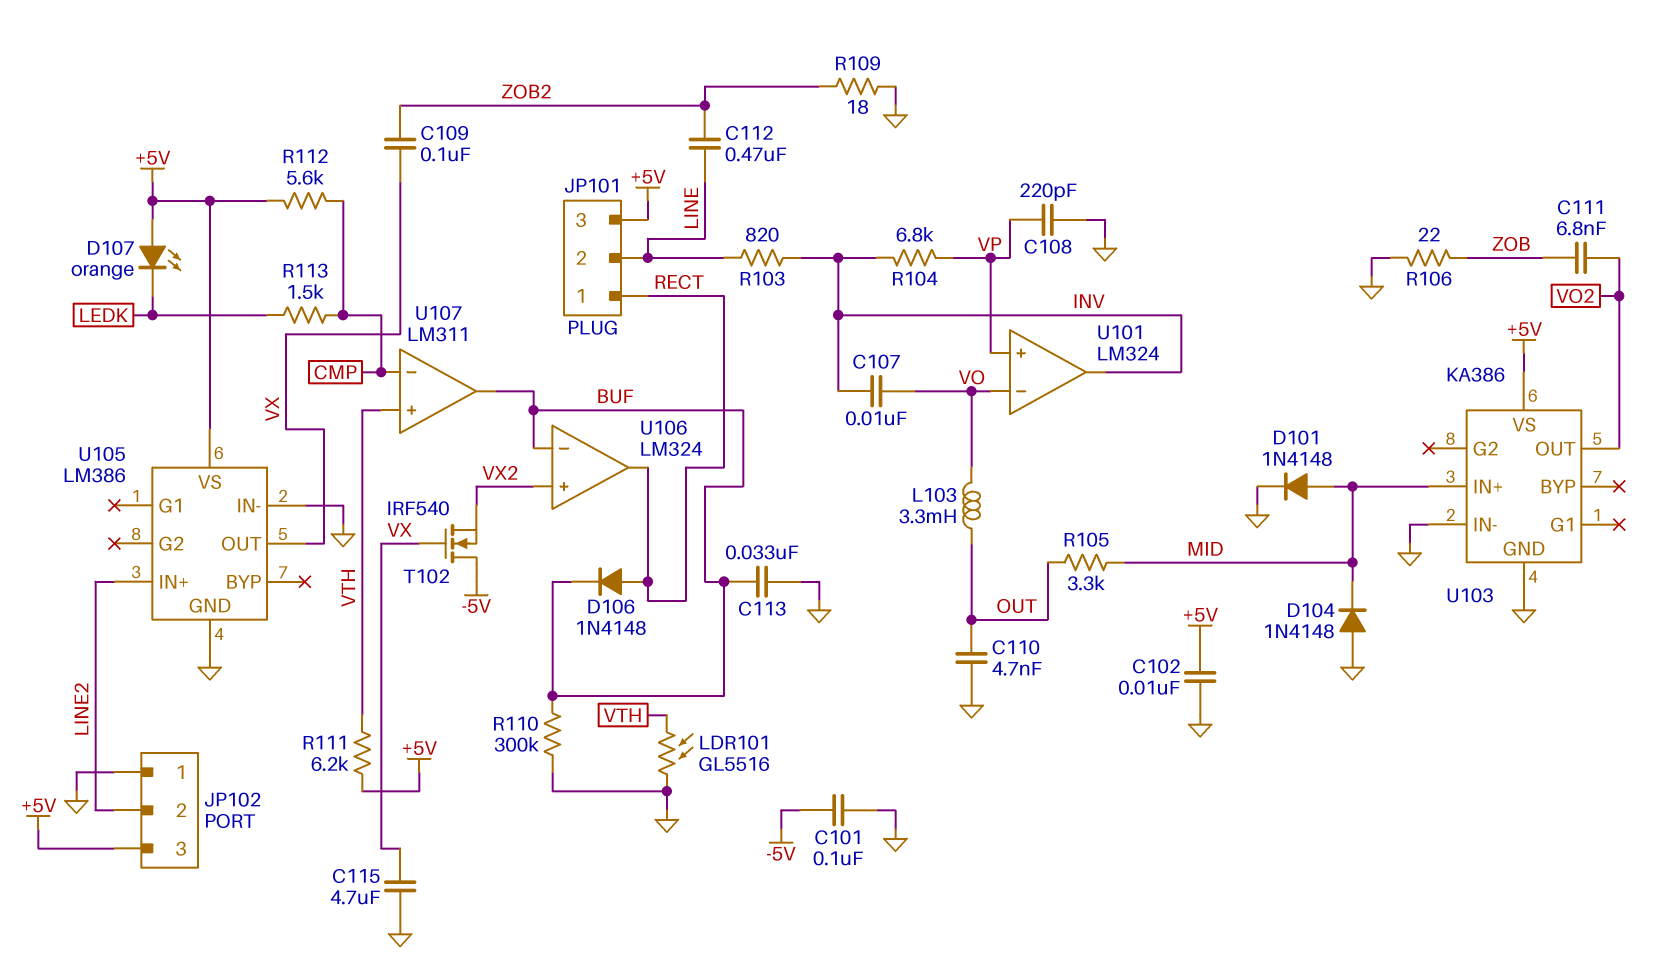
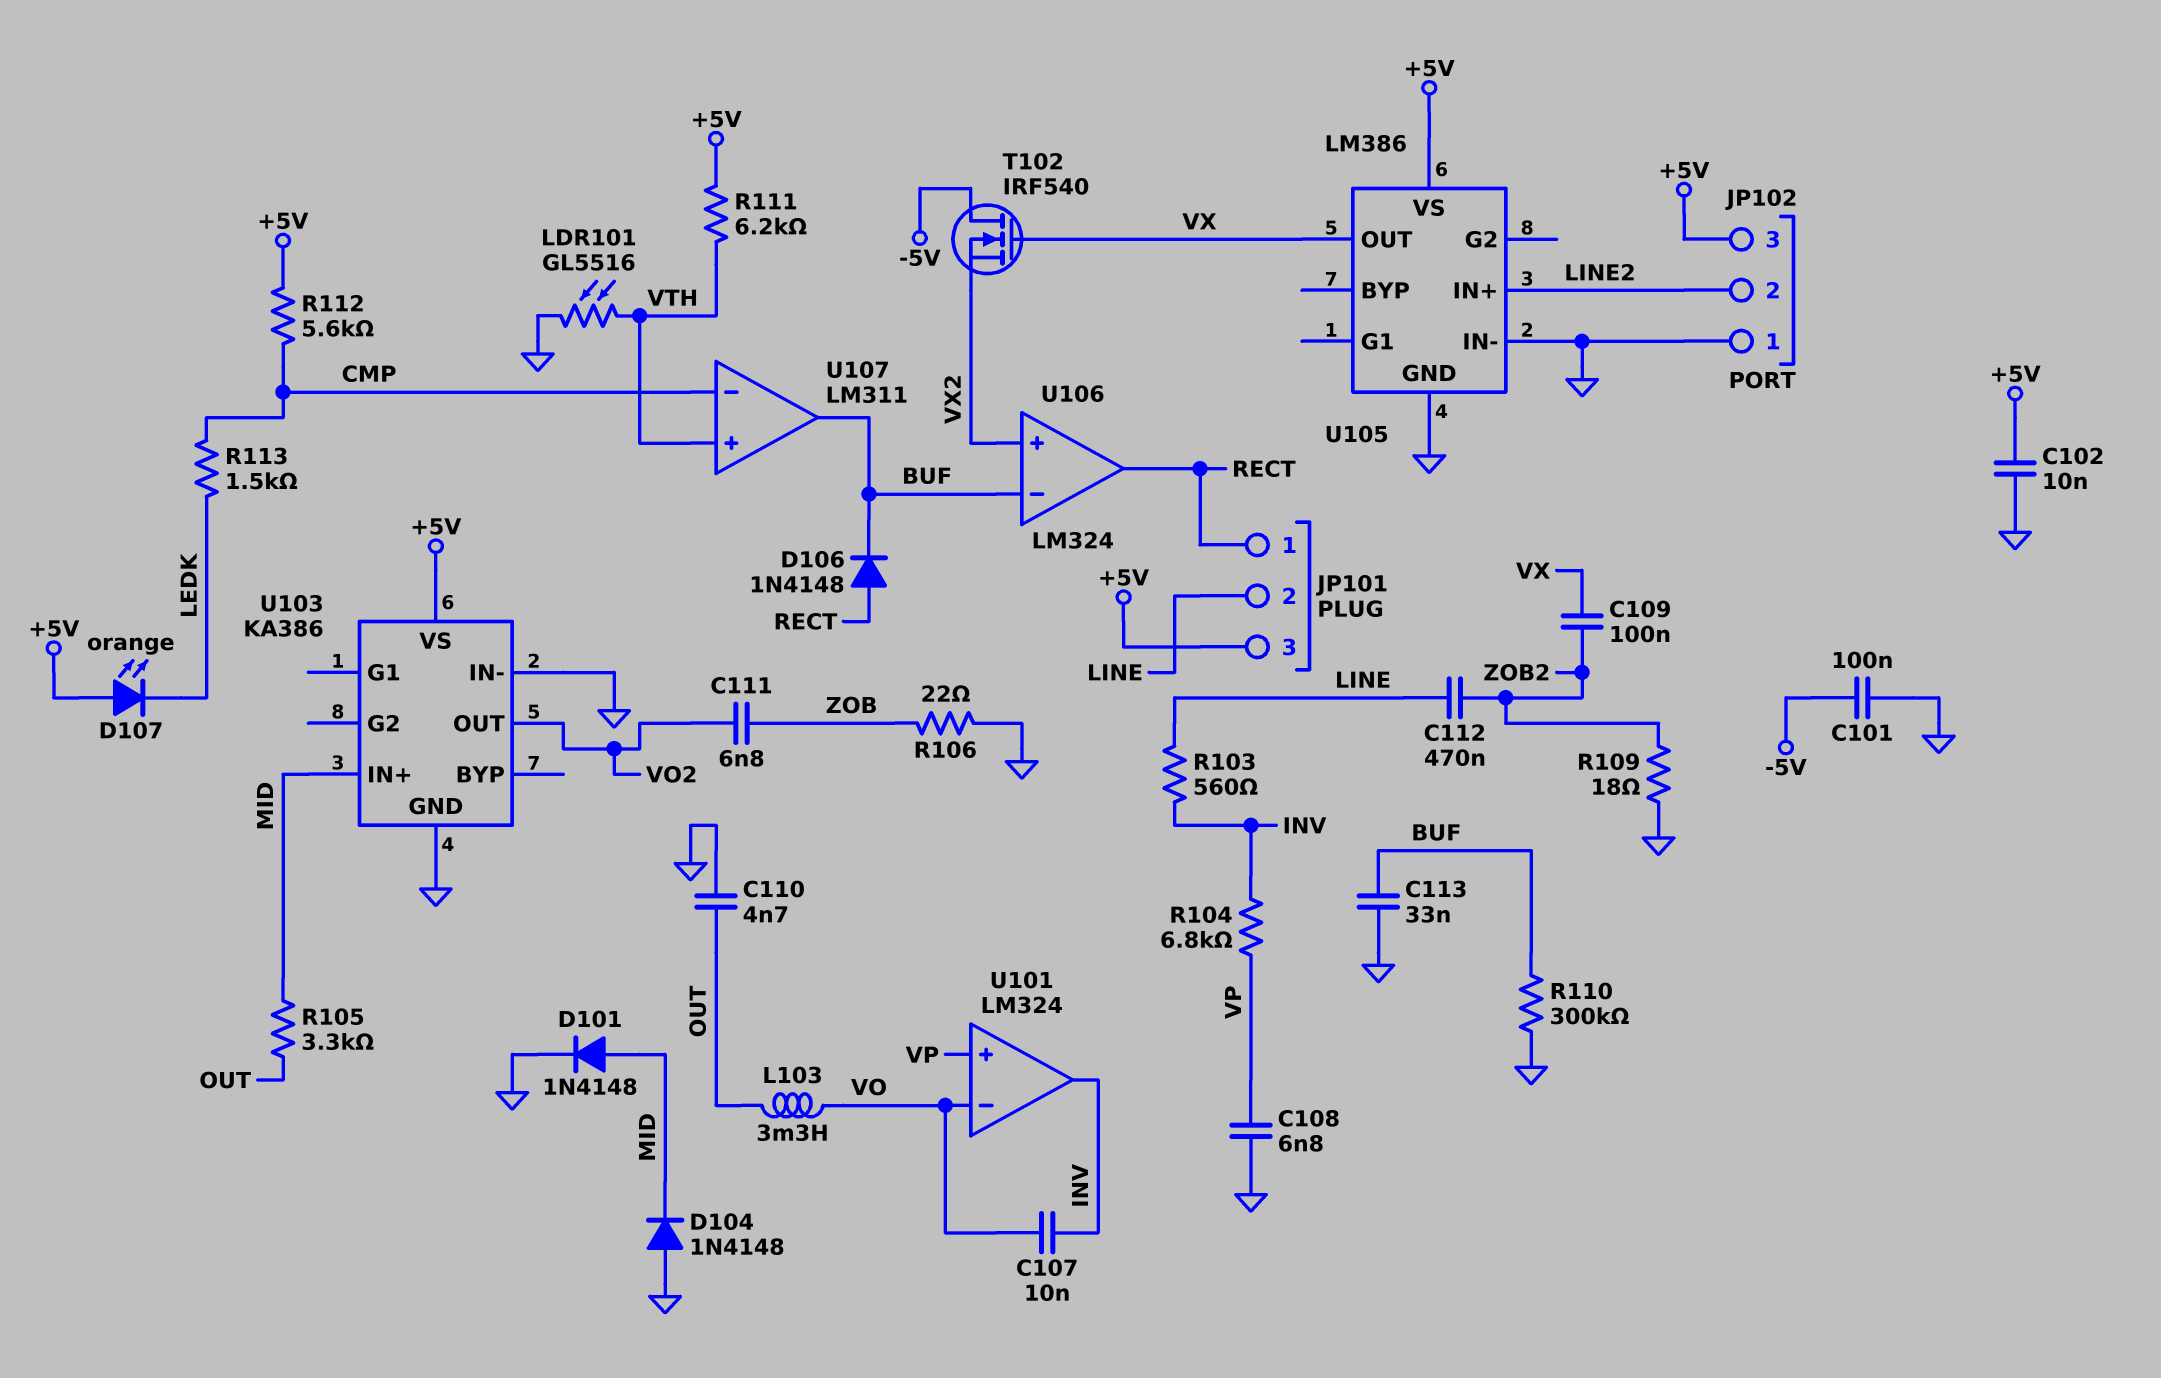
C108: 220pF (GND, VP) -> 6.8nF (GND, VP)
C115: 4.7uF (GND, VX) -> none
R103: 820 (INV, LINE) -> 560 (INV, LINE)

